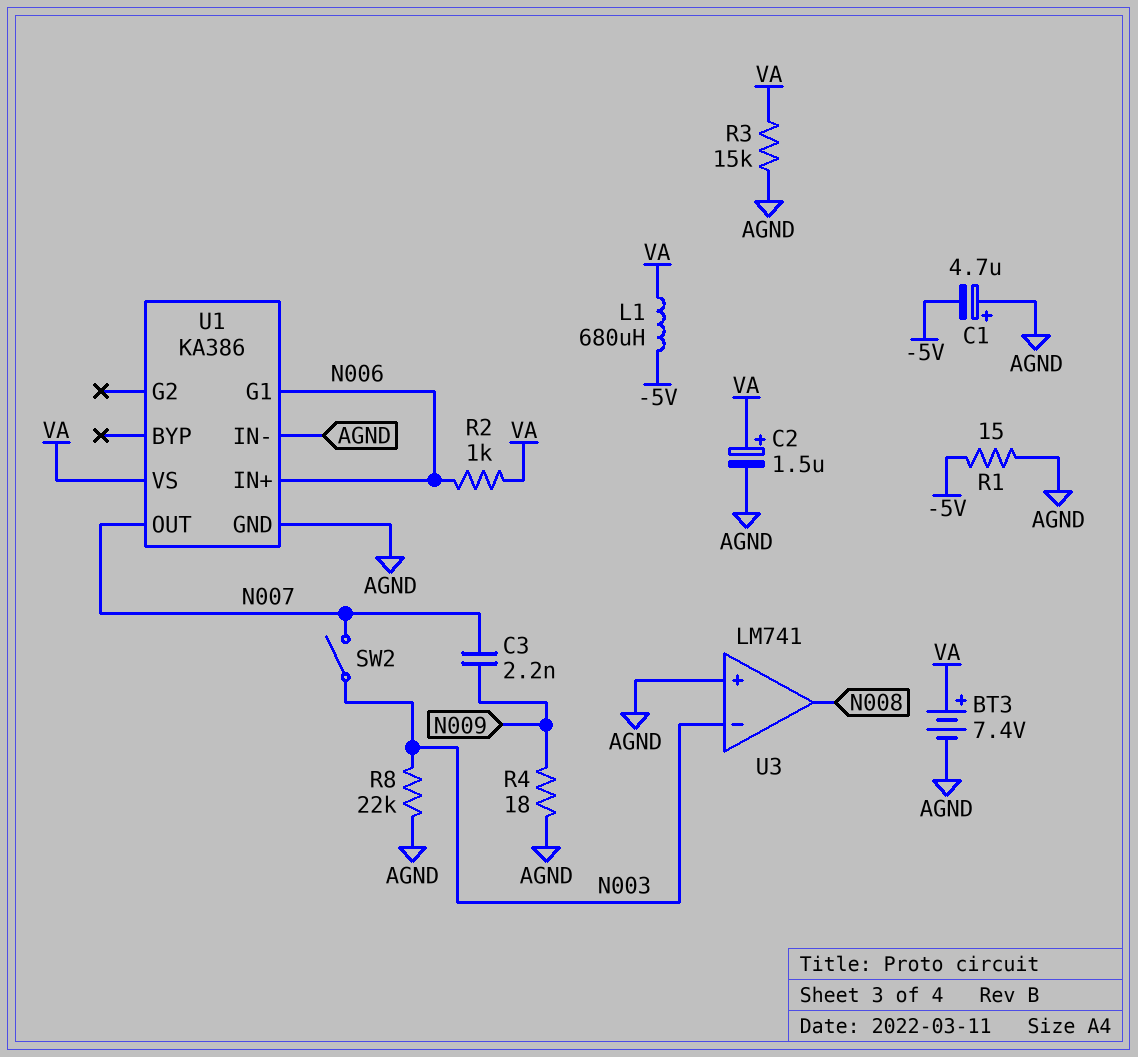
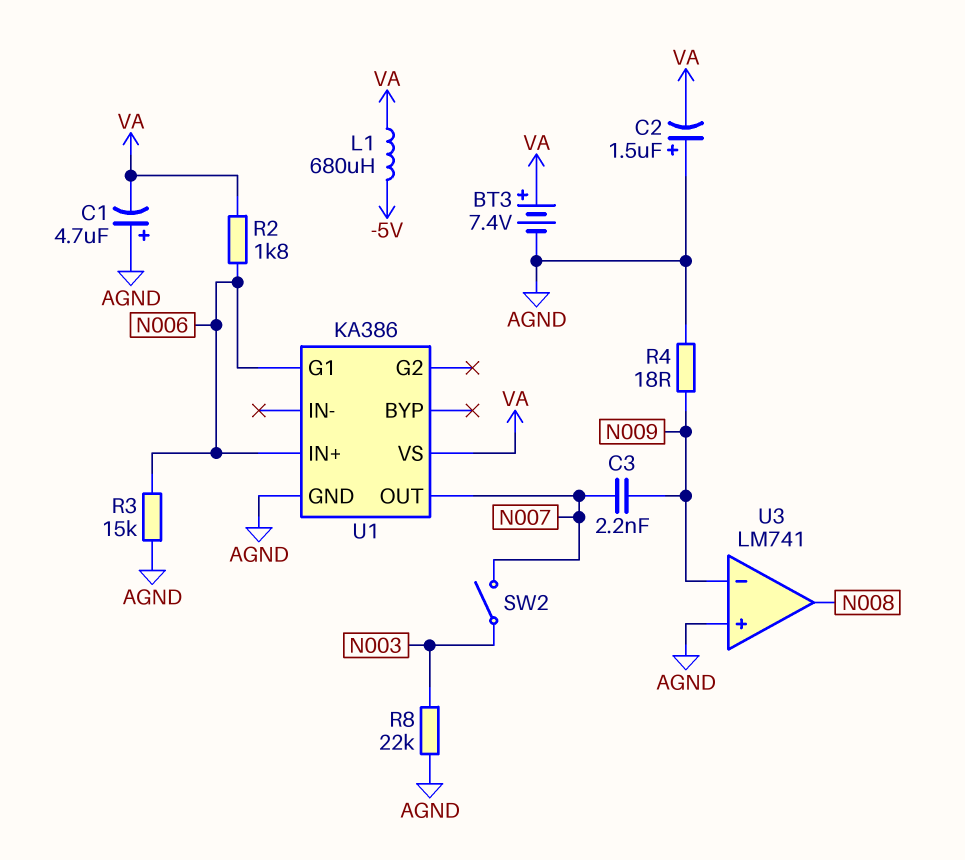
C1: 4.7uF (plus AGND, minus -5V) -> 4.7uF (plus AGND, minus VA)
C2: 1.5uF (plus VA, minus AGND) -> 1.5uF (plus AGND, minus VA)
R1: 15 (-5V, AGND) -> none
R2: 1k (N006, VA) -> 1.8k (N006, VA)
R3: 15k (AGND, VA) -> 15k (AGND, N006)
U1 pin IN-: AGND -> none
U3 pin in-: N003 -> N009

